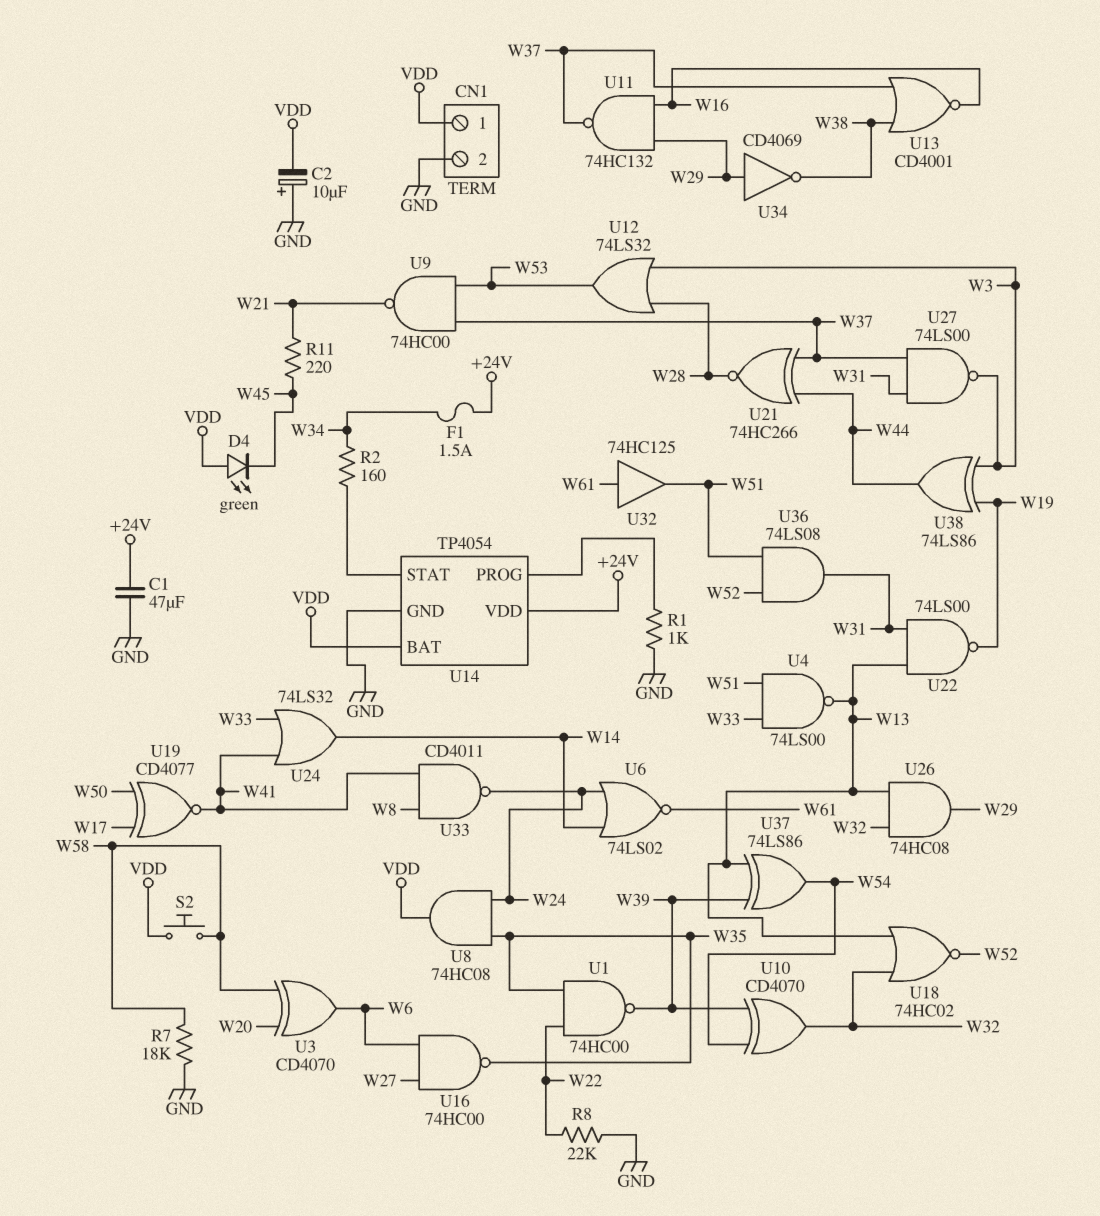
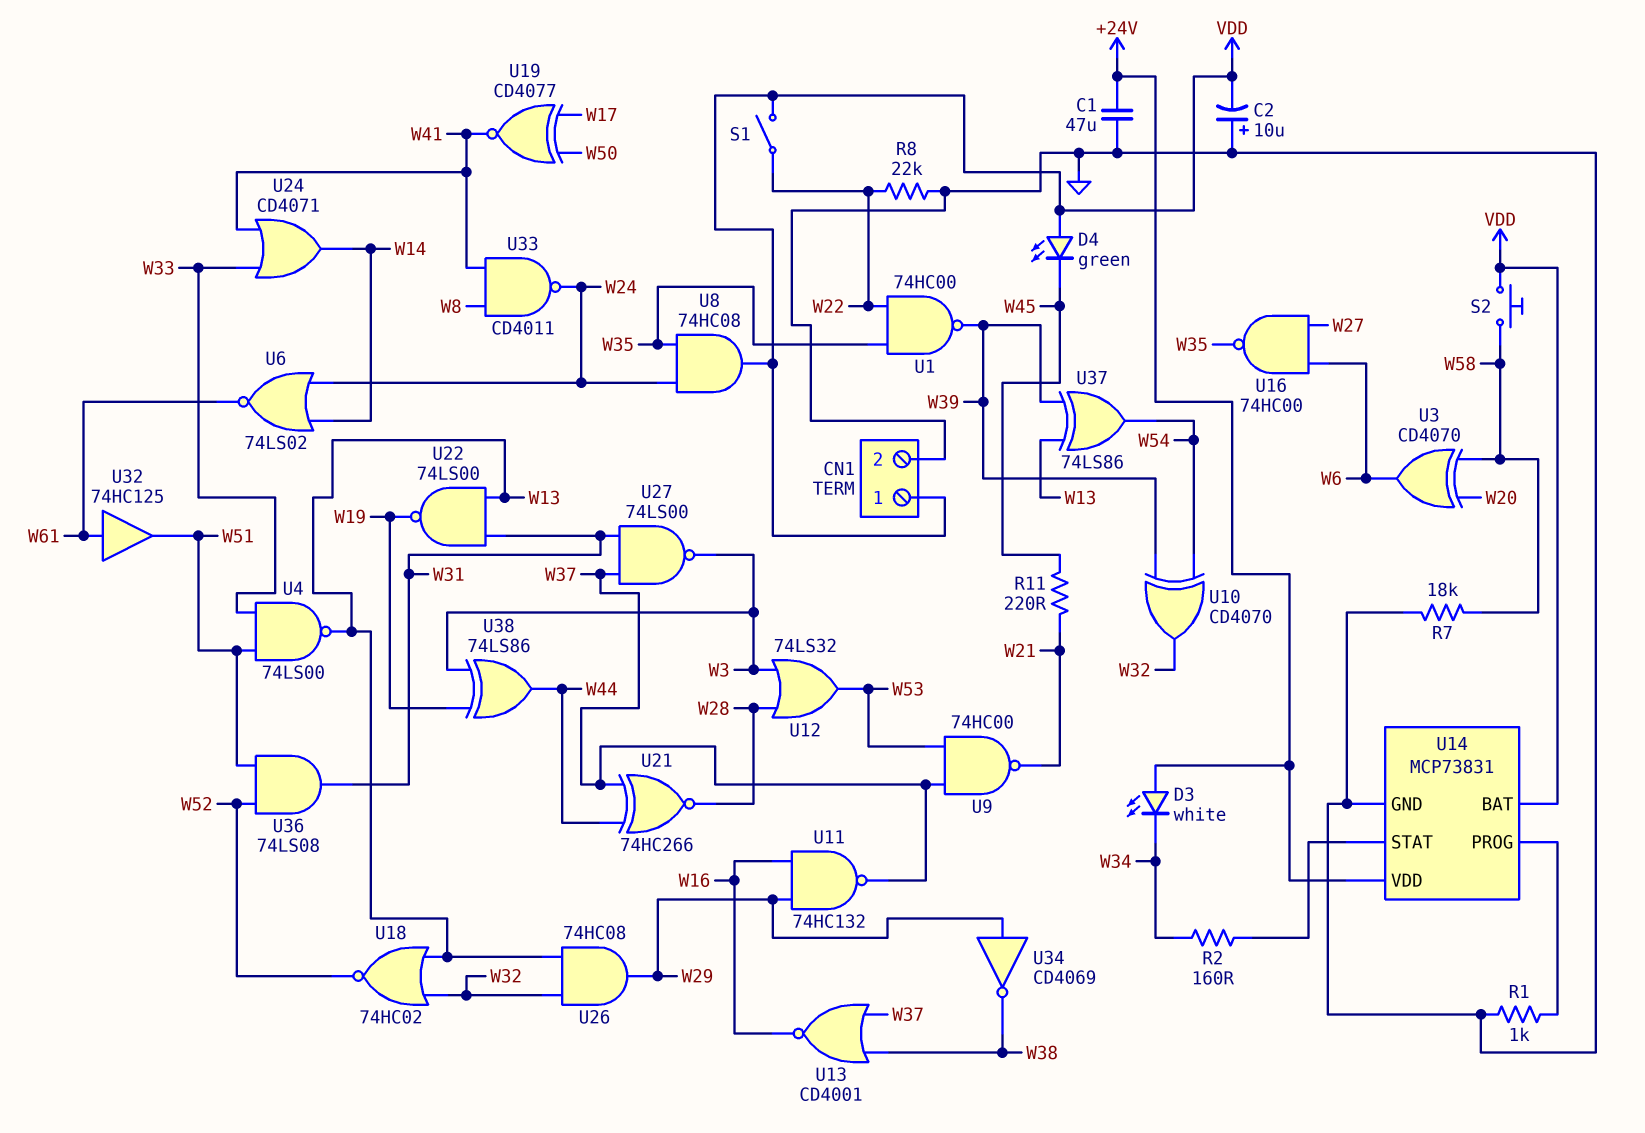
D3: none -> LED white (A +24V, K W34)
F1: 1.5A (+24V, W34) -> none
S1: none -> switch (VDD, W22)
U14: TP4054 -> MCP73831
U24: OR 74LS32 (in W33, in W41, out W14) -> OR CD4071 (in W33, in W41, out W14)

